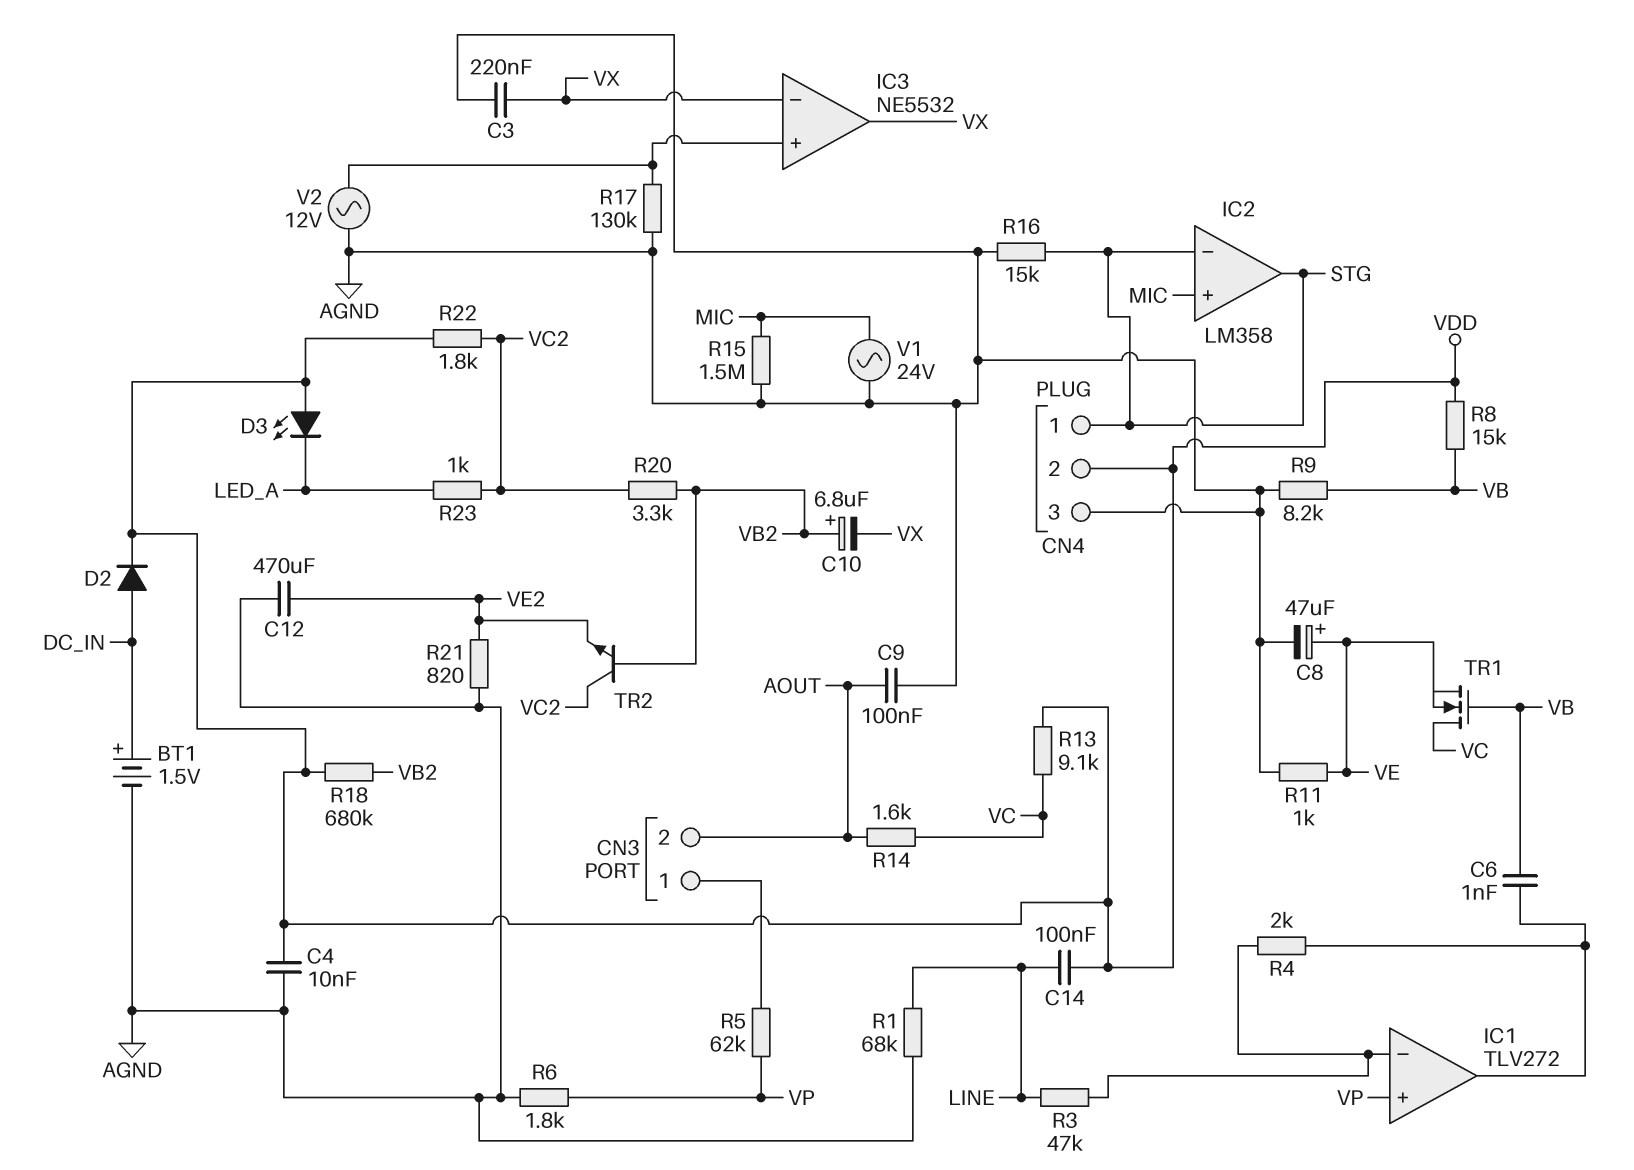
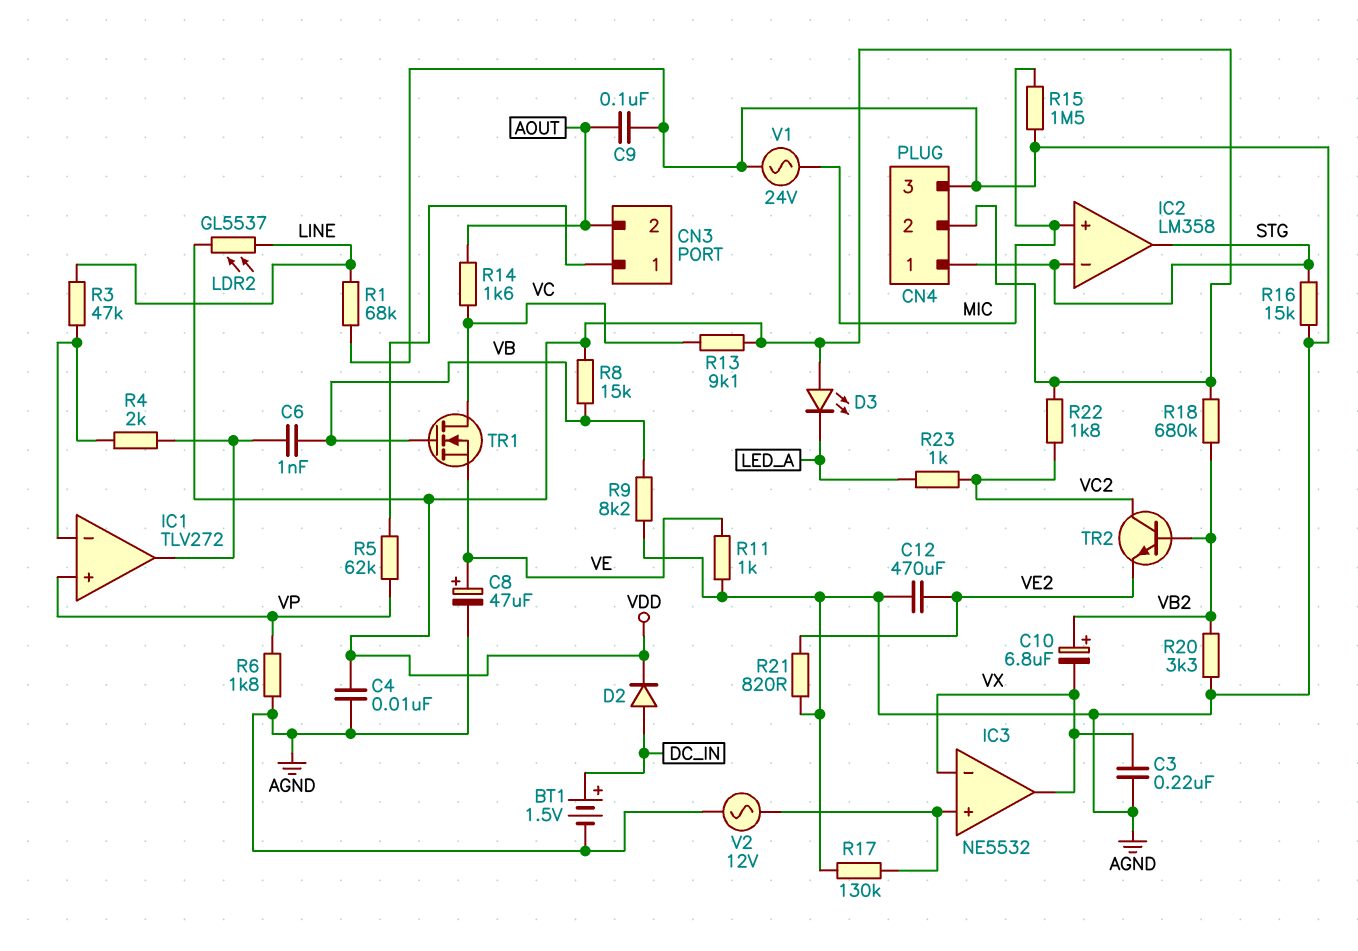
C14: 100nF (LINE, VDD) -> none
LDR2: none -> GL5537 (LINE, VDD)
R20: 3.3k (VB2, VC2) -> 3.3k (AGND, VB2)

